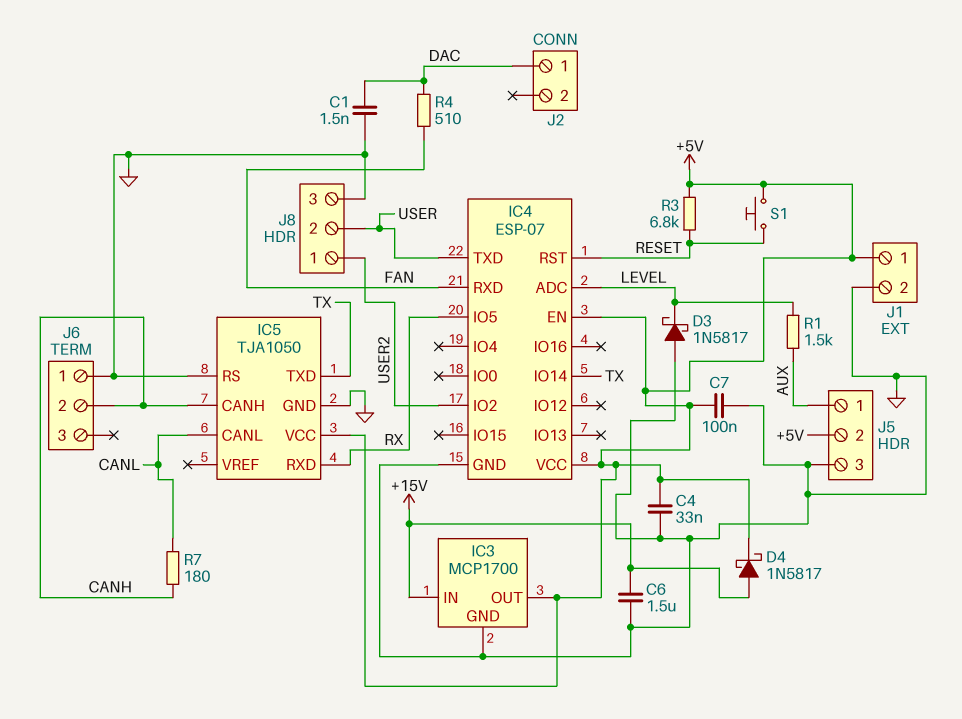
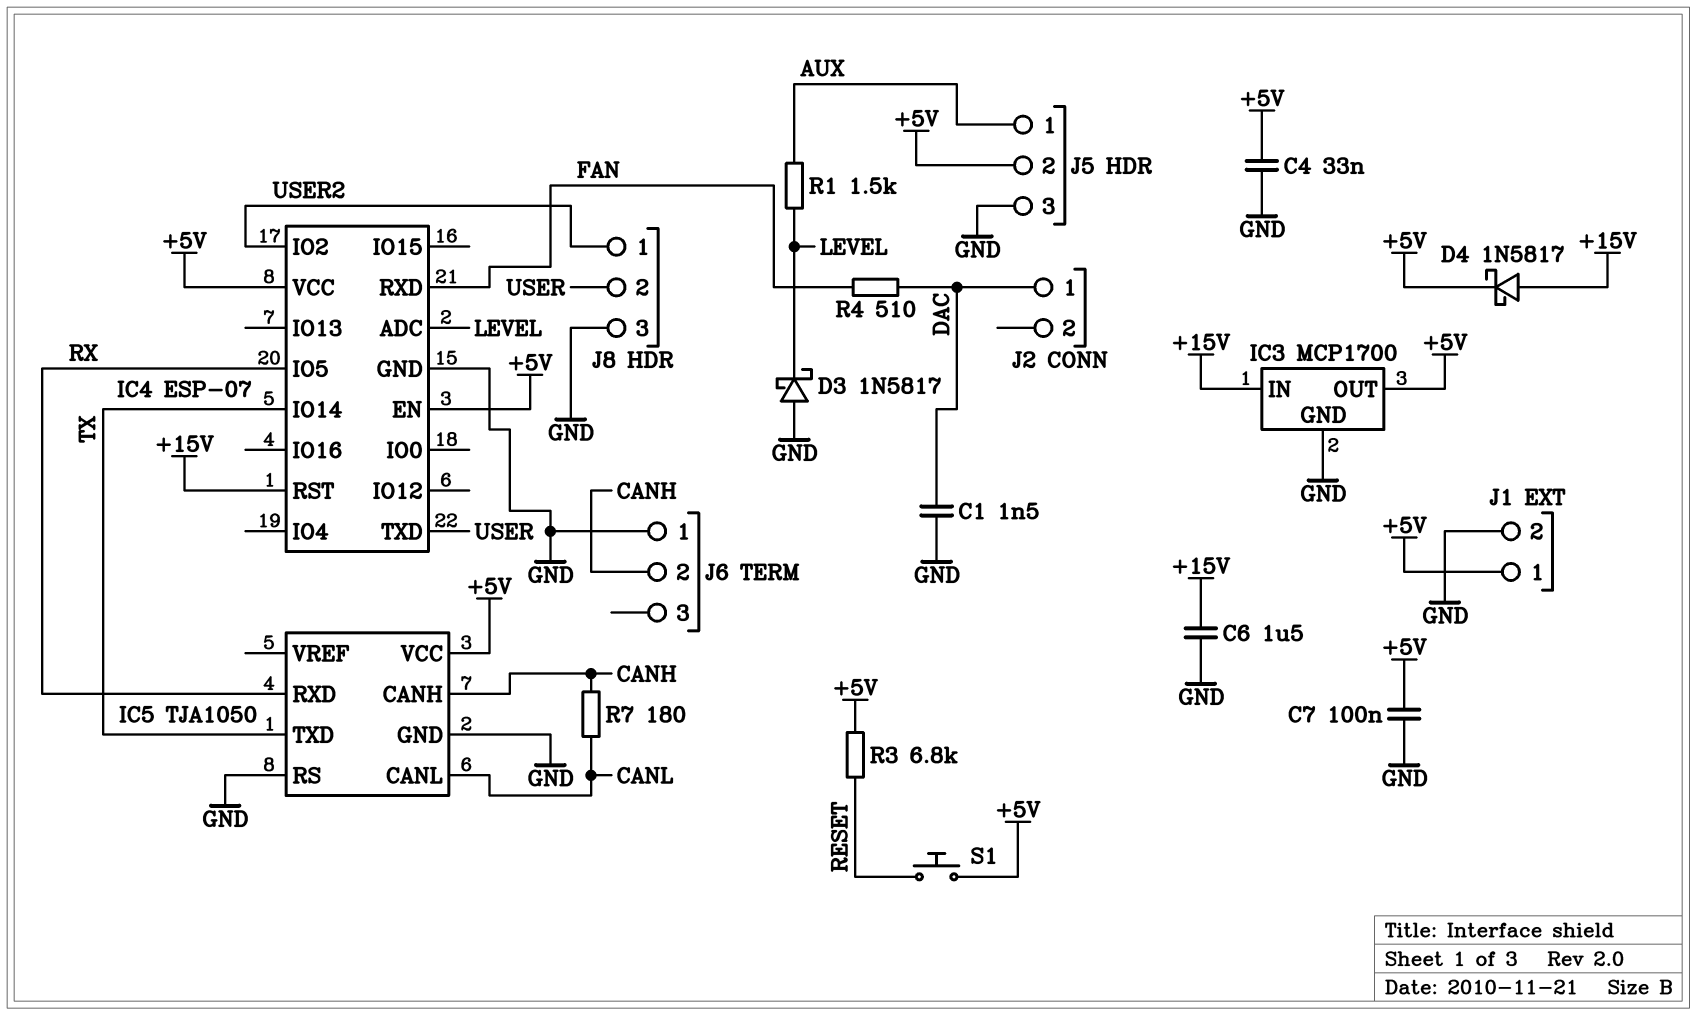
IC4 pin RST: RESET -> +15V

